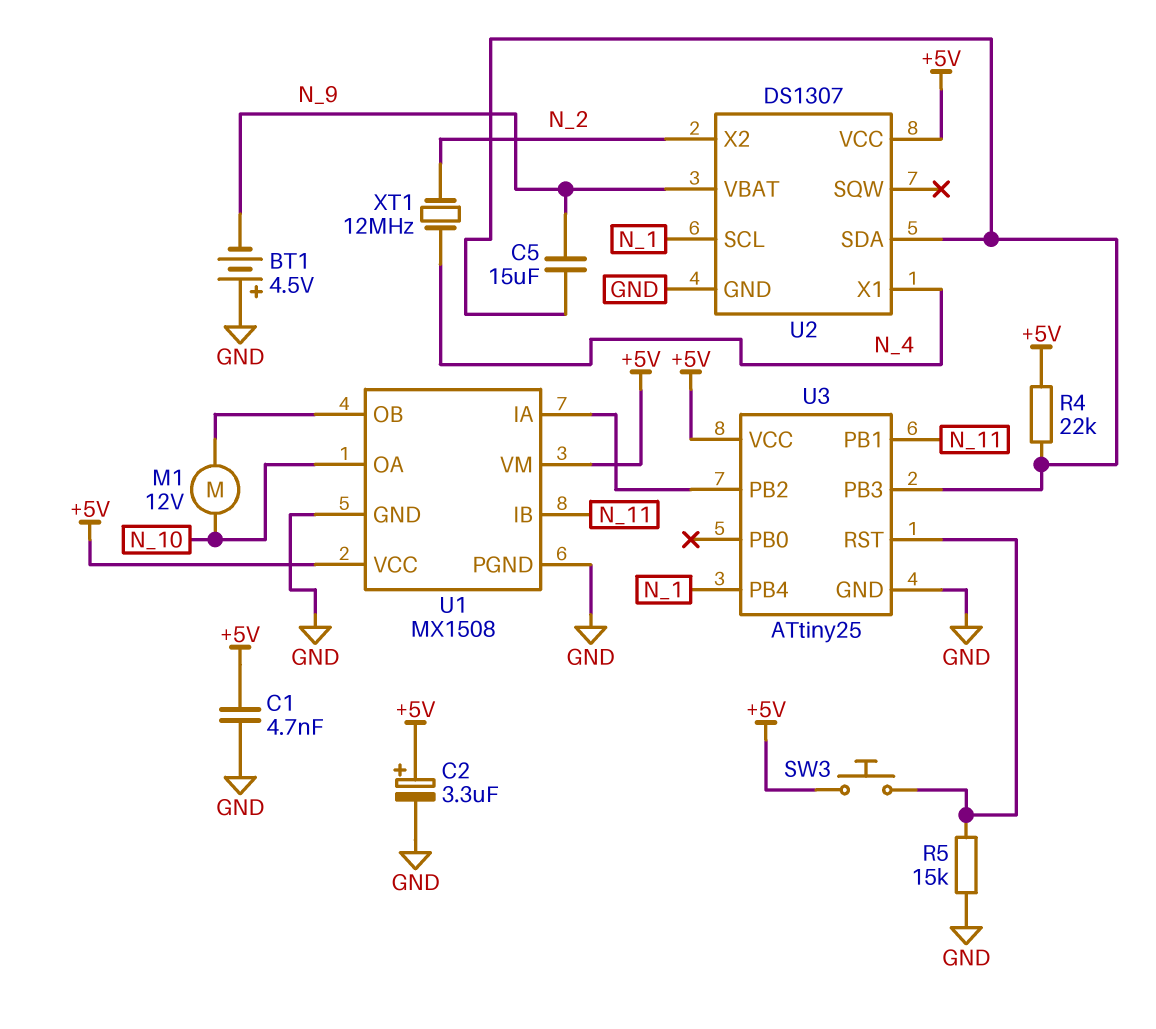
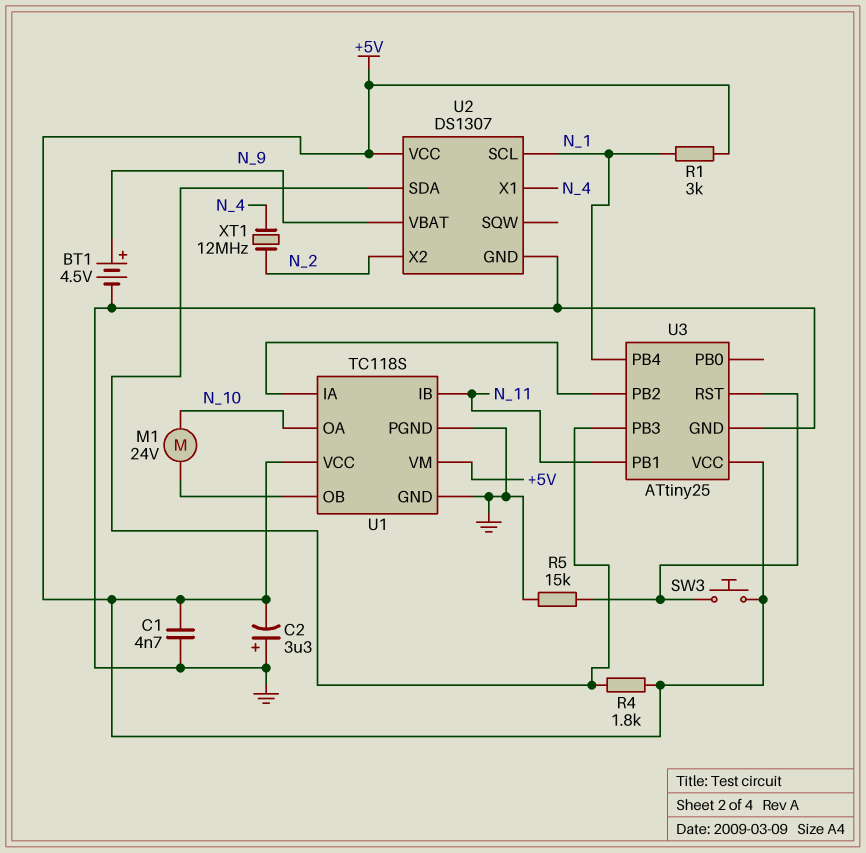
BT1: 4.5V (plus GND, minus N_9) -> 4.5V (plus N_9, minus GND)
C2: 3.3uF (plus +5V, minus GND) -> 3.3uF (plus GND, minus +5V)
C5: 15uF (N_9, U2/SDA) -> none
M1: motor 12V (N_10, U1/OB) -> motor 24V (N_10, U1/OB)
R1: none -> 3k (+5V, N_1)
R4: 22k (+5V, U2/SDA) -> 1.8k (+5V, U2/SDA)
U1: MX1508 -> TC118S

